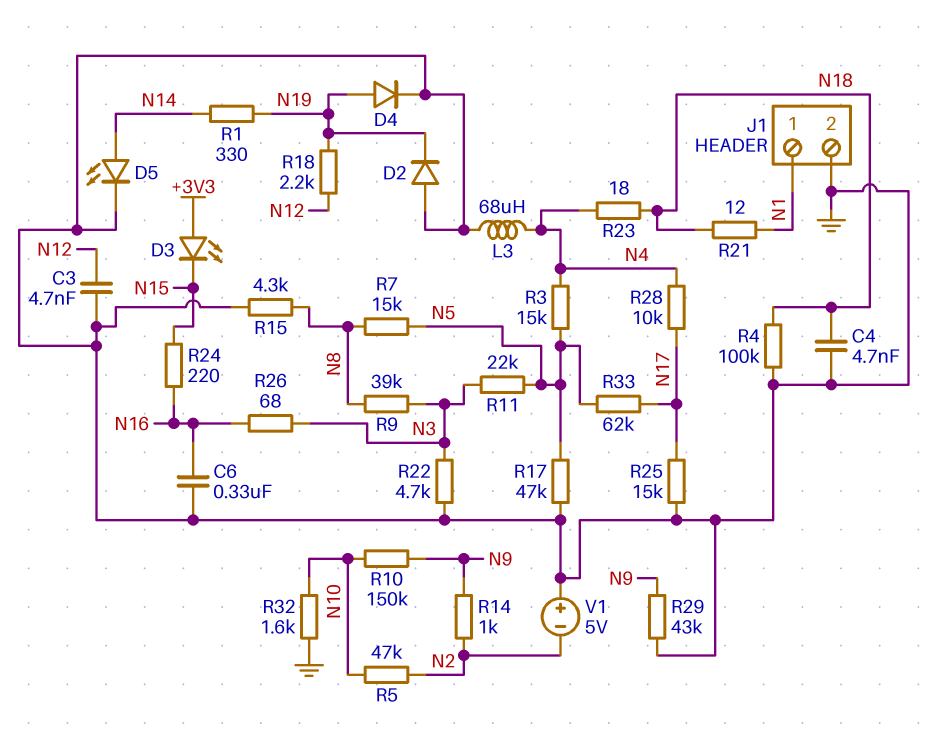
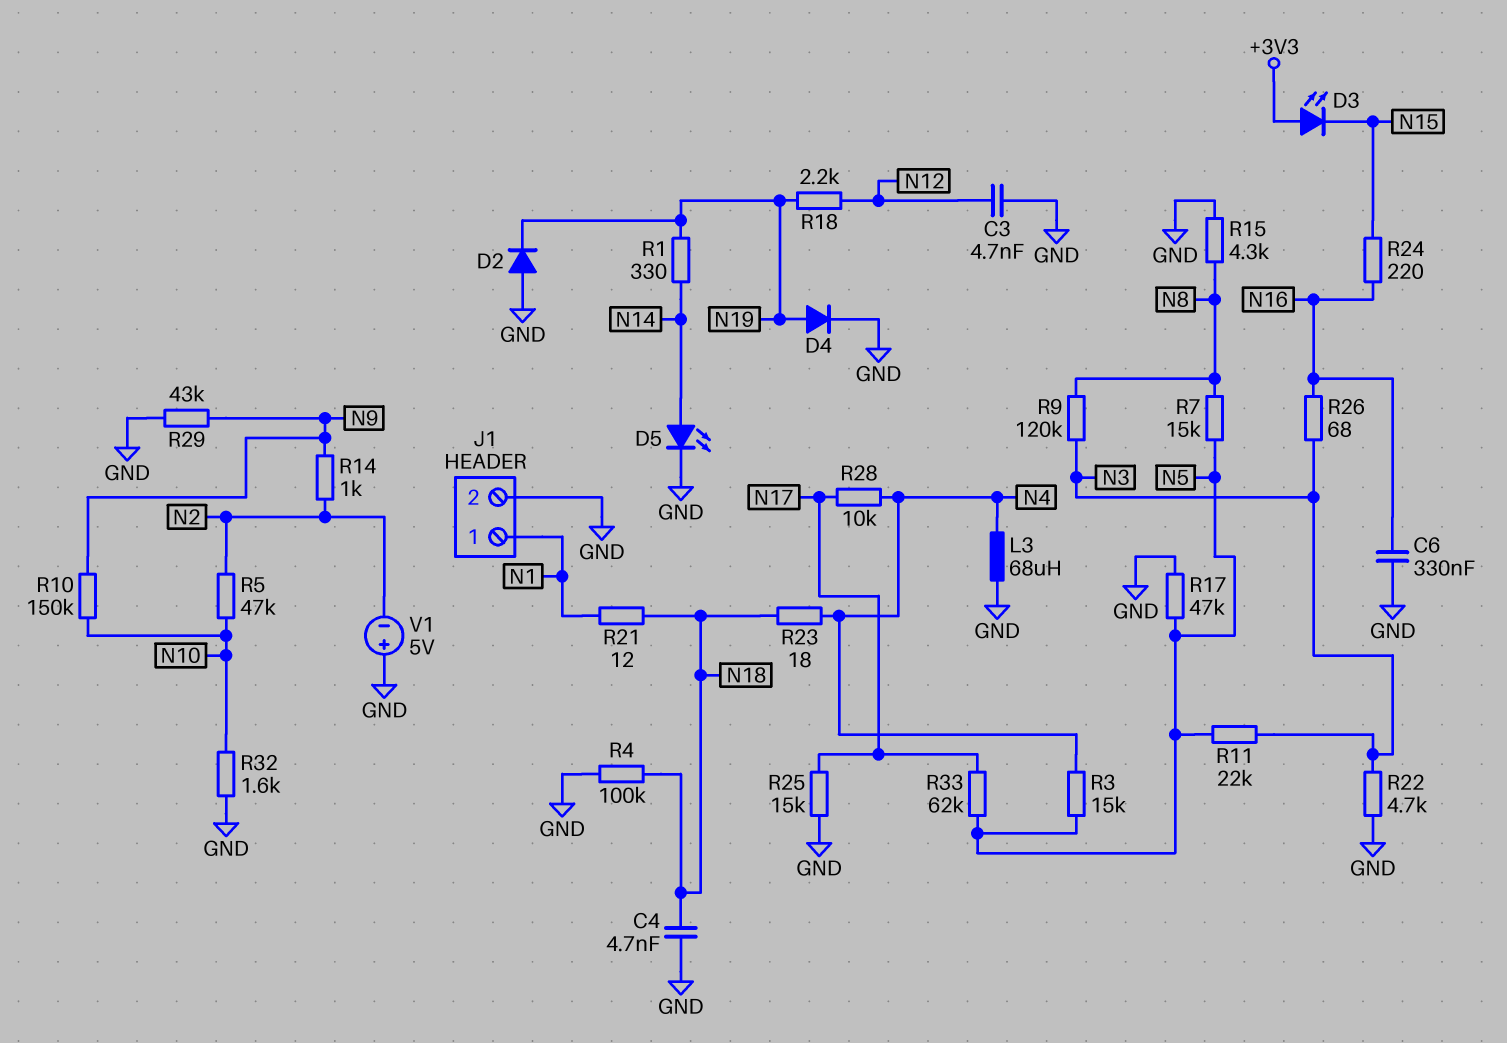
R9: 39k (N3, N8) -> 120k (N3, N8)

